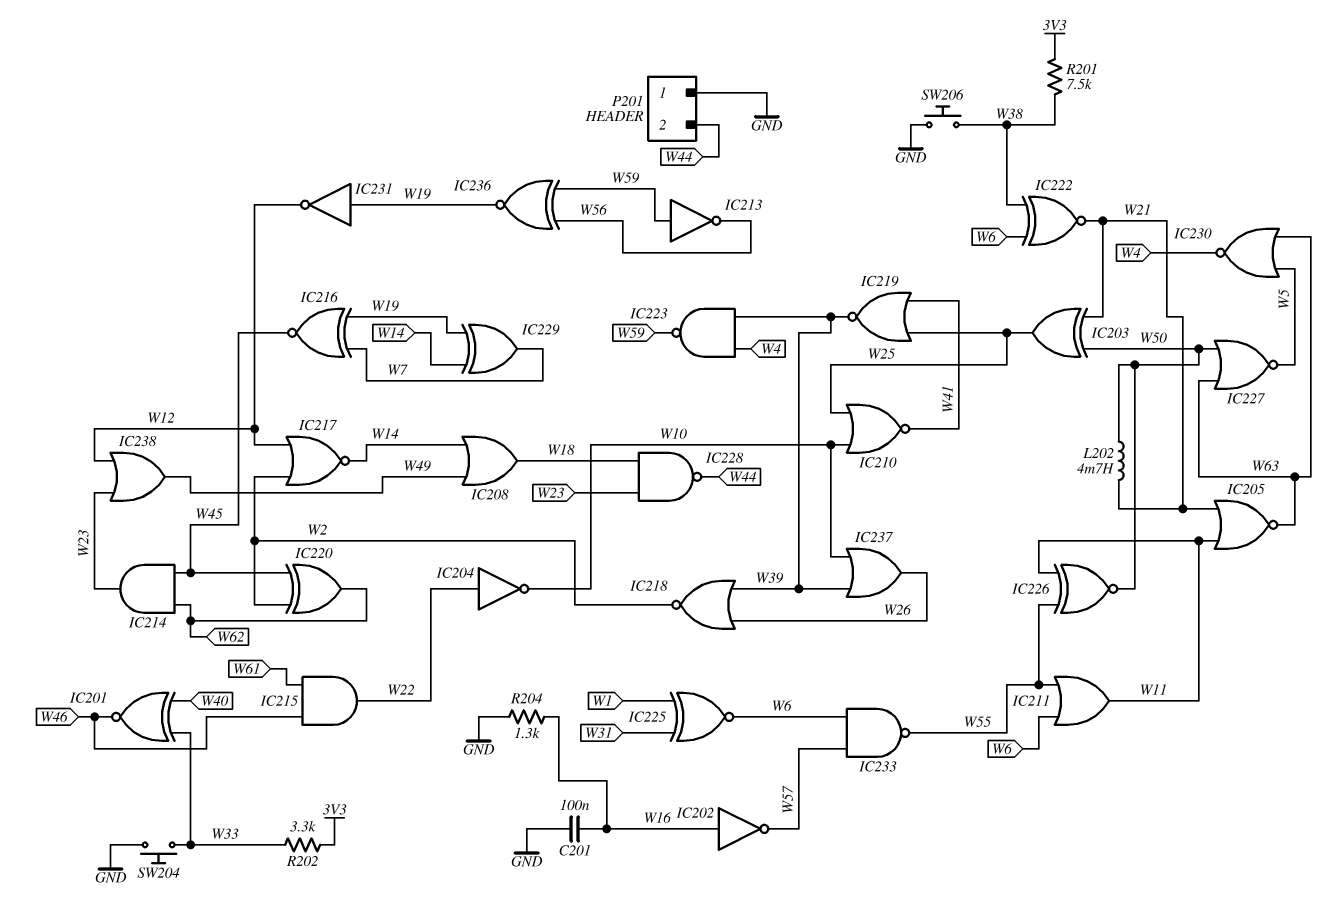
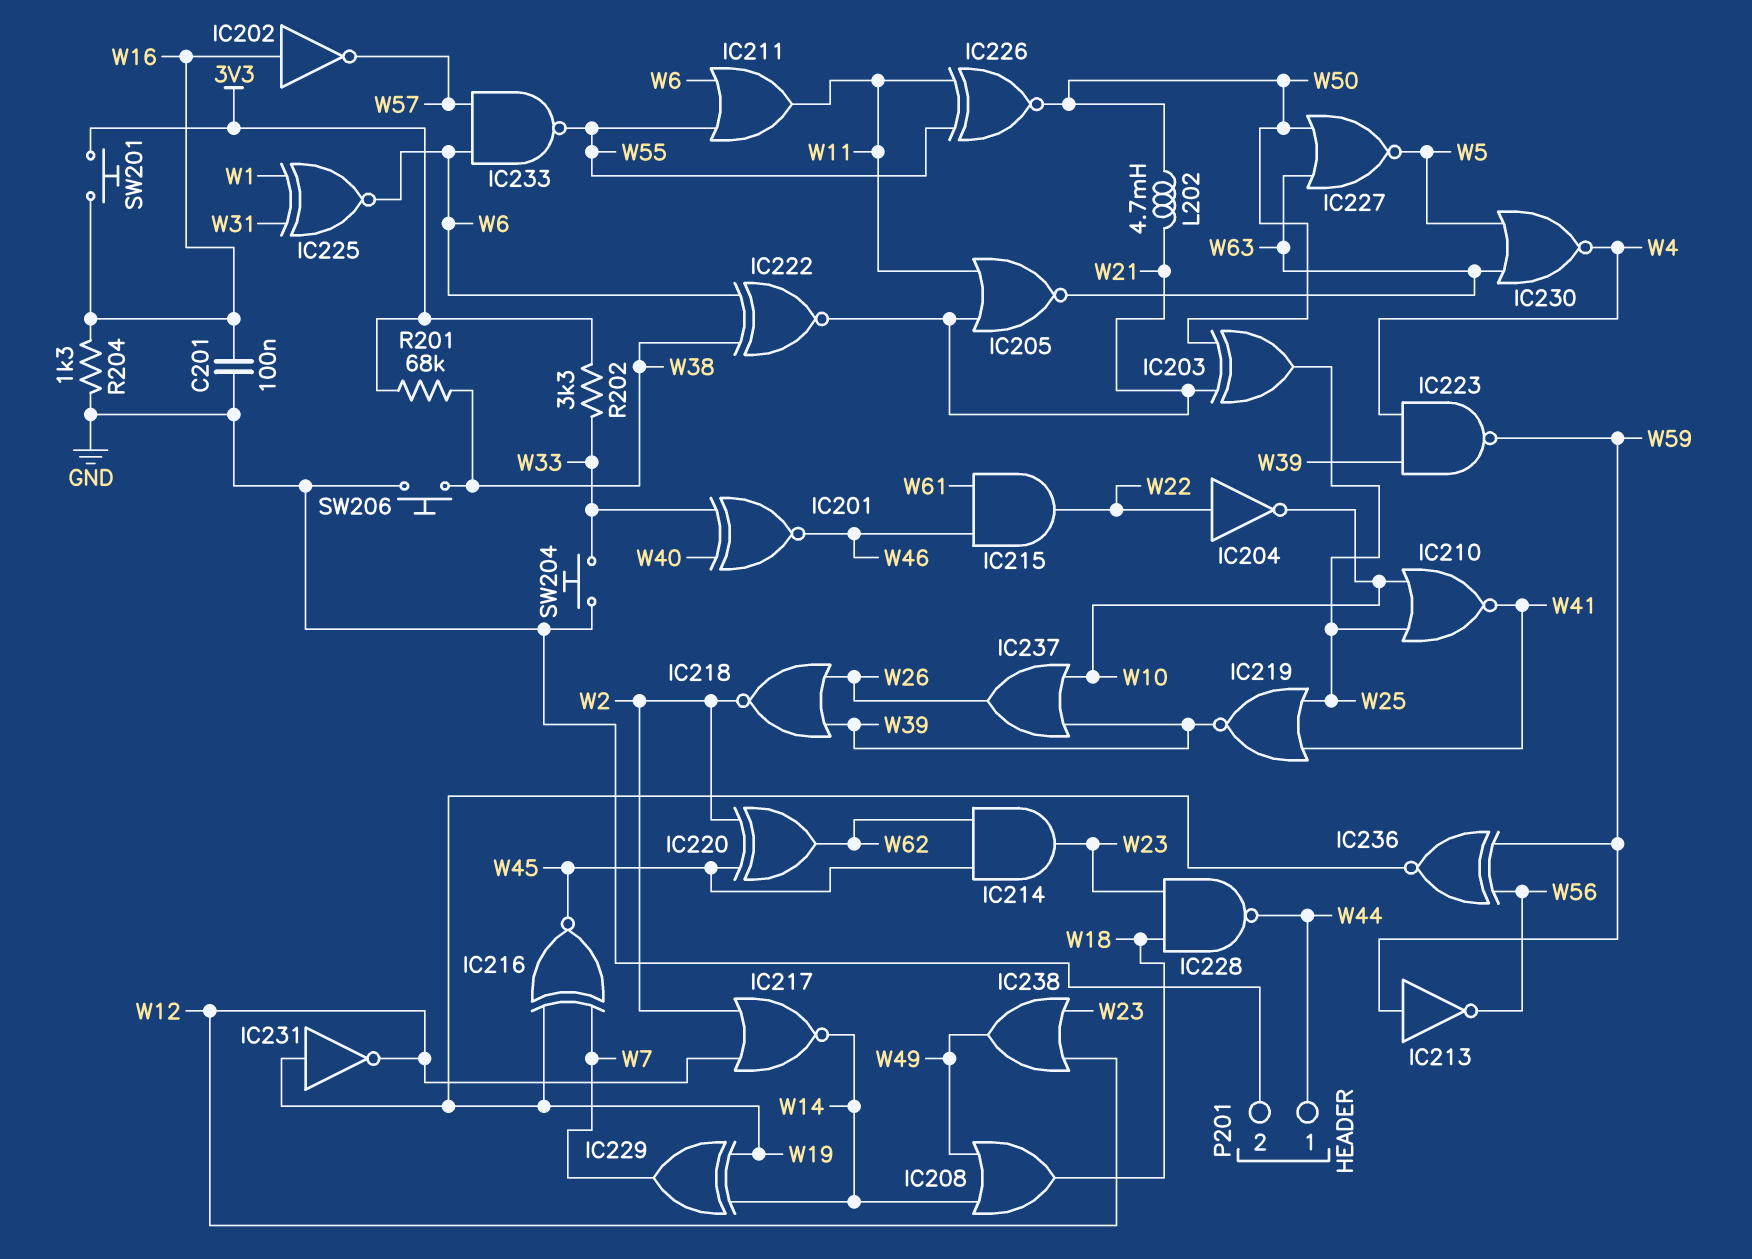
P201 pin 1: GND -> W44
P201 pin 2: W44 -> GND
R201: 7.5k (3V3, W38) -> 68k (3V3, W38)
SW201: none -> button (3V3, W16)

